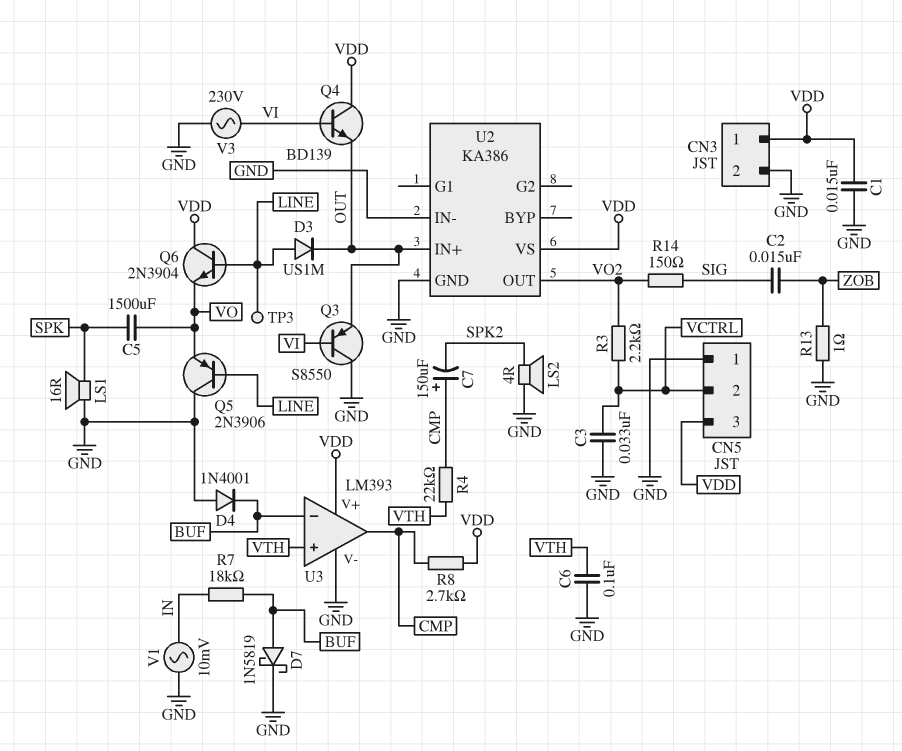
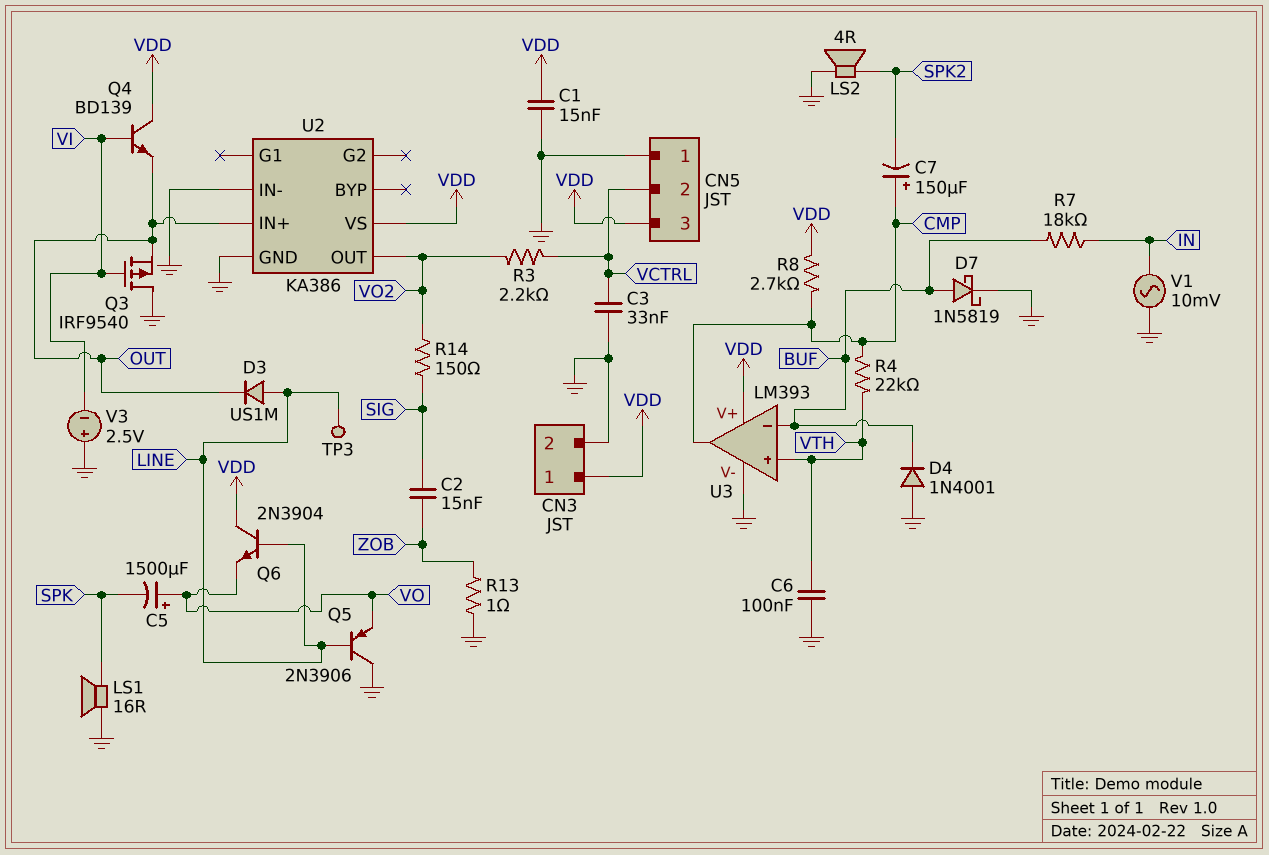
C5: 1500uF (SPK, VO) -> 1500uF (plus VO, minus SPK)
Q3: PNP S8550 (B VI, C GND, E OUT) -> PMOS IRF9540 (G VI, D GND, S OUT)
V3: AC 230V (GND, VI) -> 2.5V (plus GND, minus VI)

